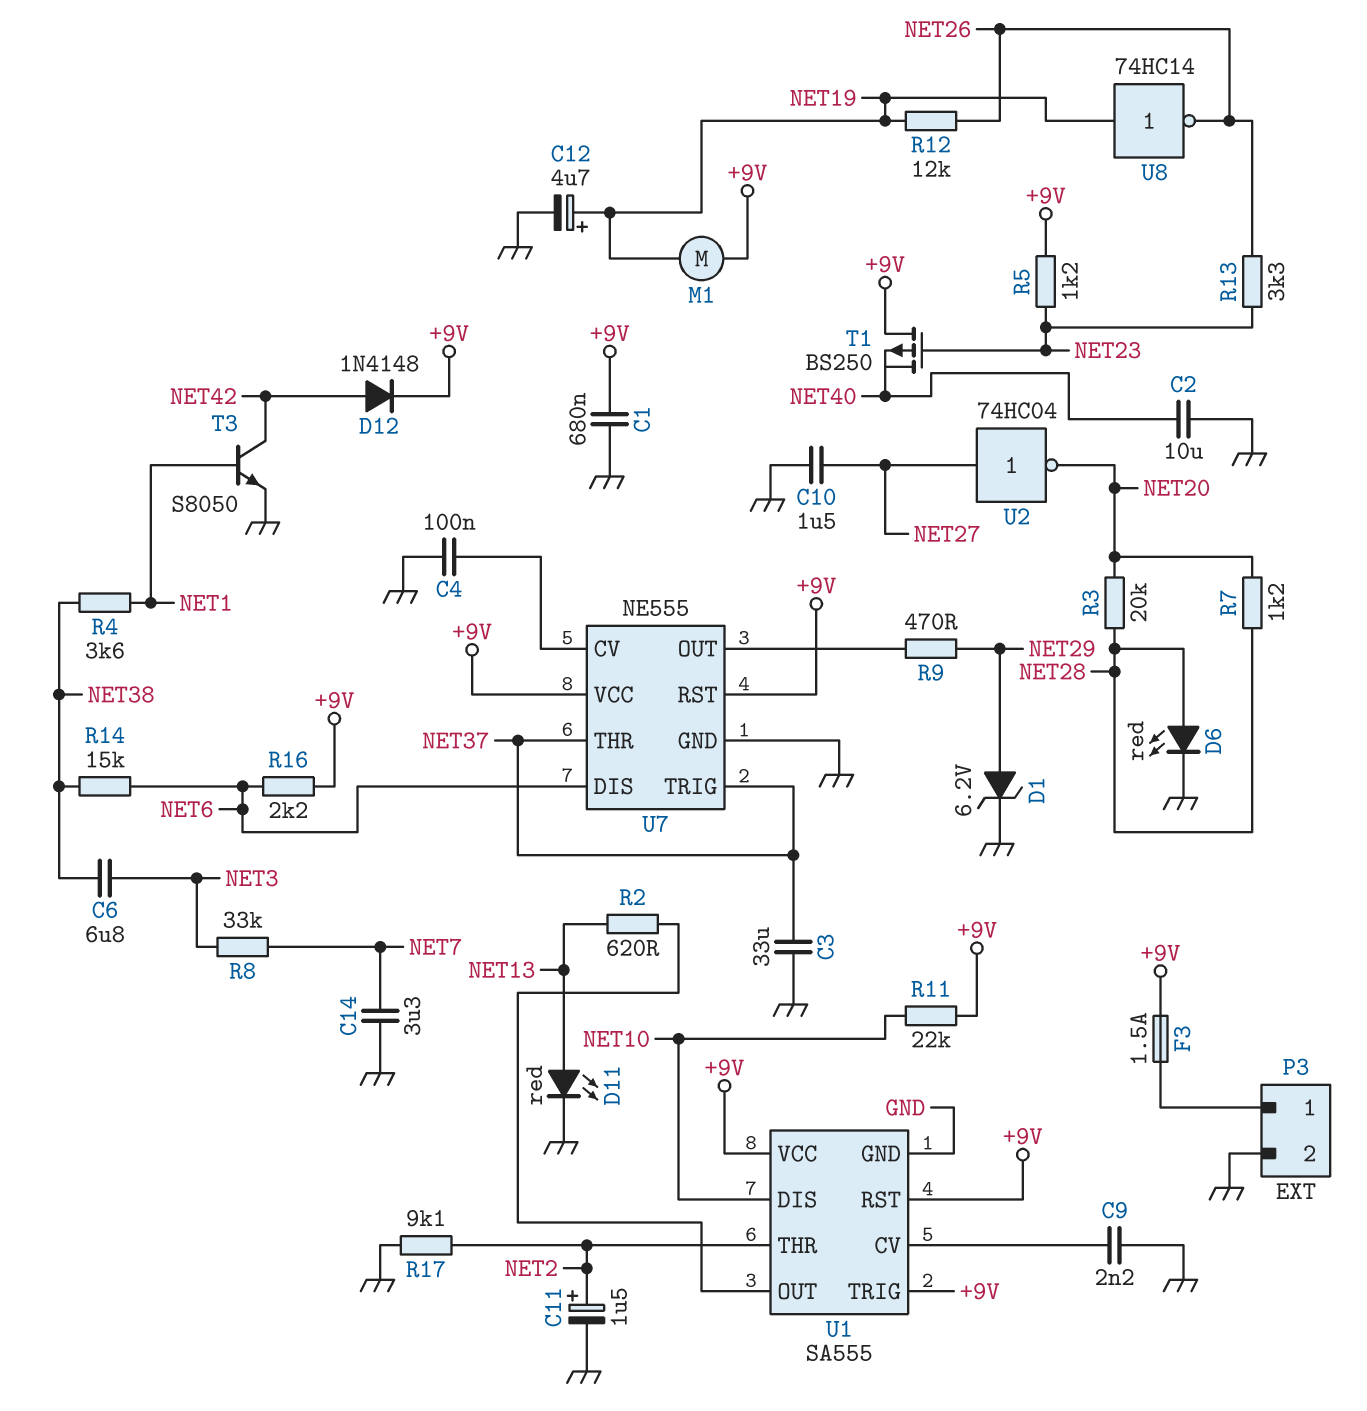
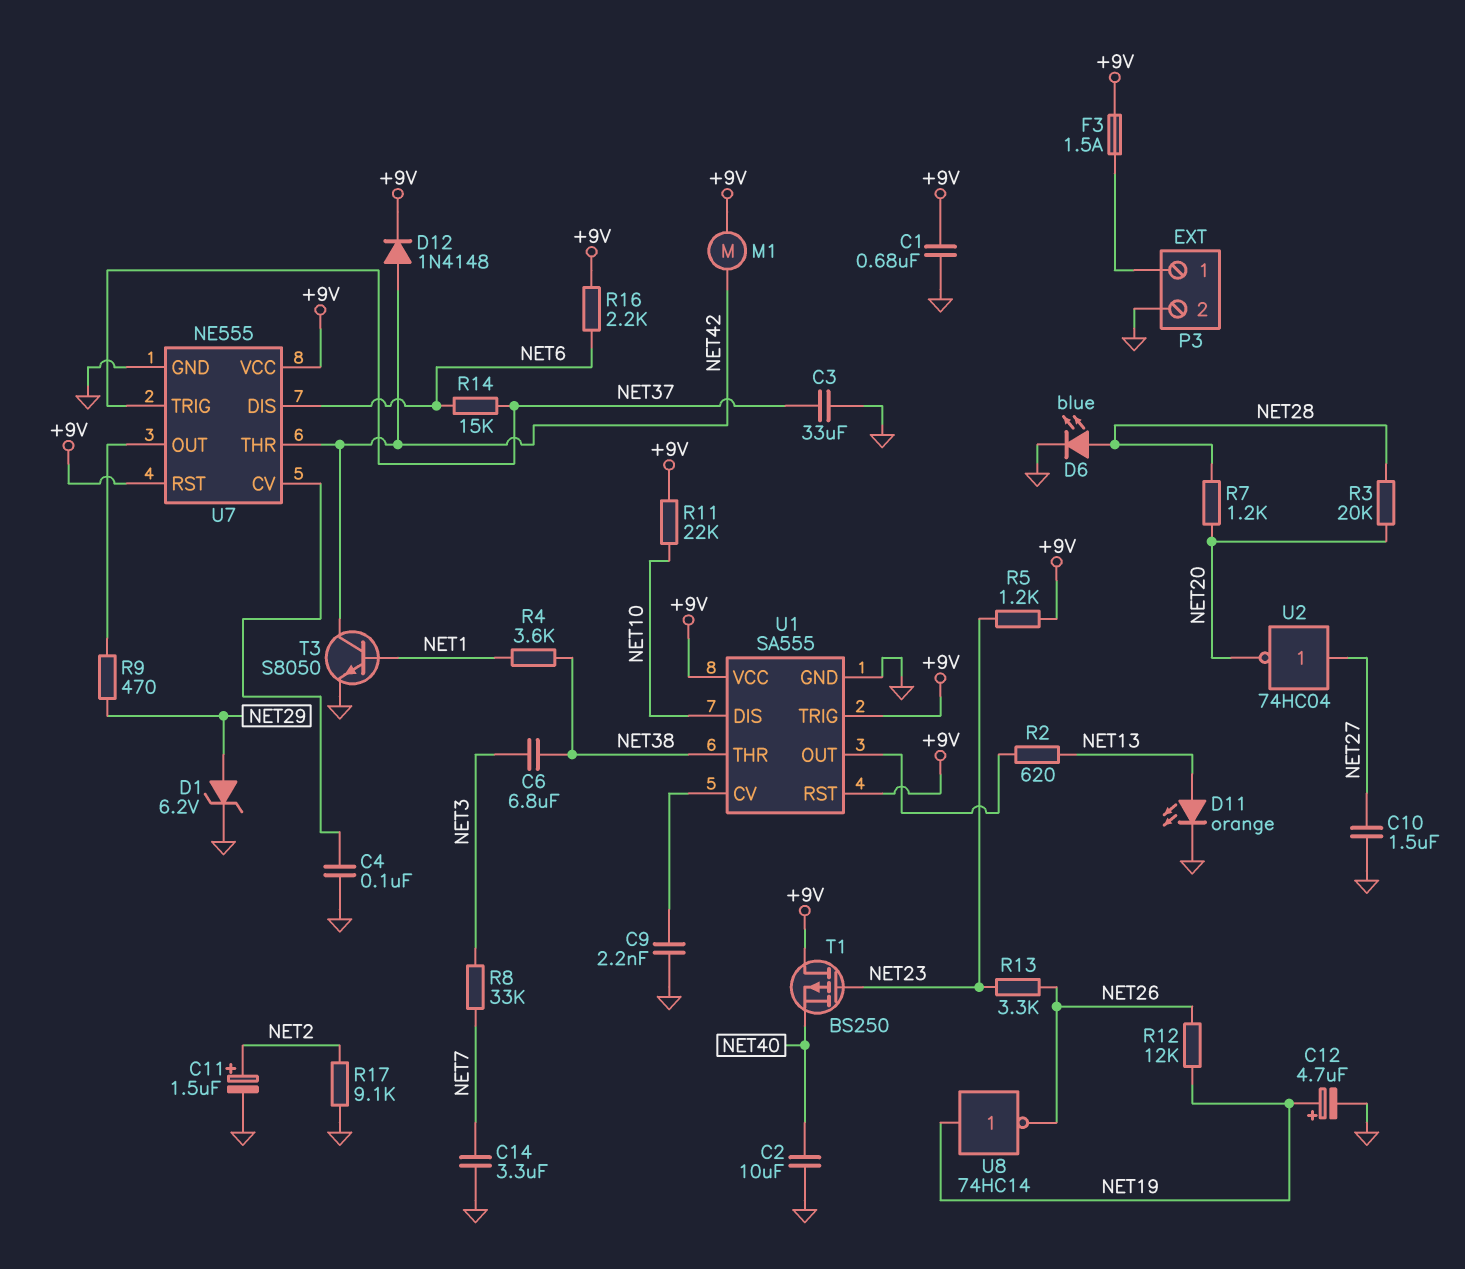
D6: LED red (A NET28, K GND) -> LED blue (A NET28, K GND)
D11: LED red (A NET13, K GND) -> LED orange (A NET13, K GND)
M1: motor (+9V, NET19) -> motor (+9V, NET42)
R14: 15k (NET6, NET38) -> 15k (NET6, NET37)
U1 pin THR: NET2 -> NET38
U7 pin THR: NET37 -> NET42

